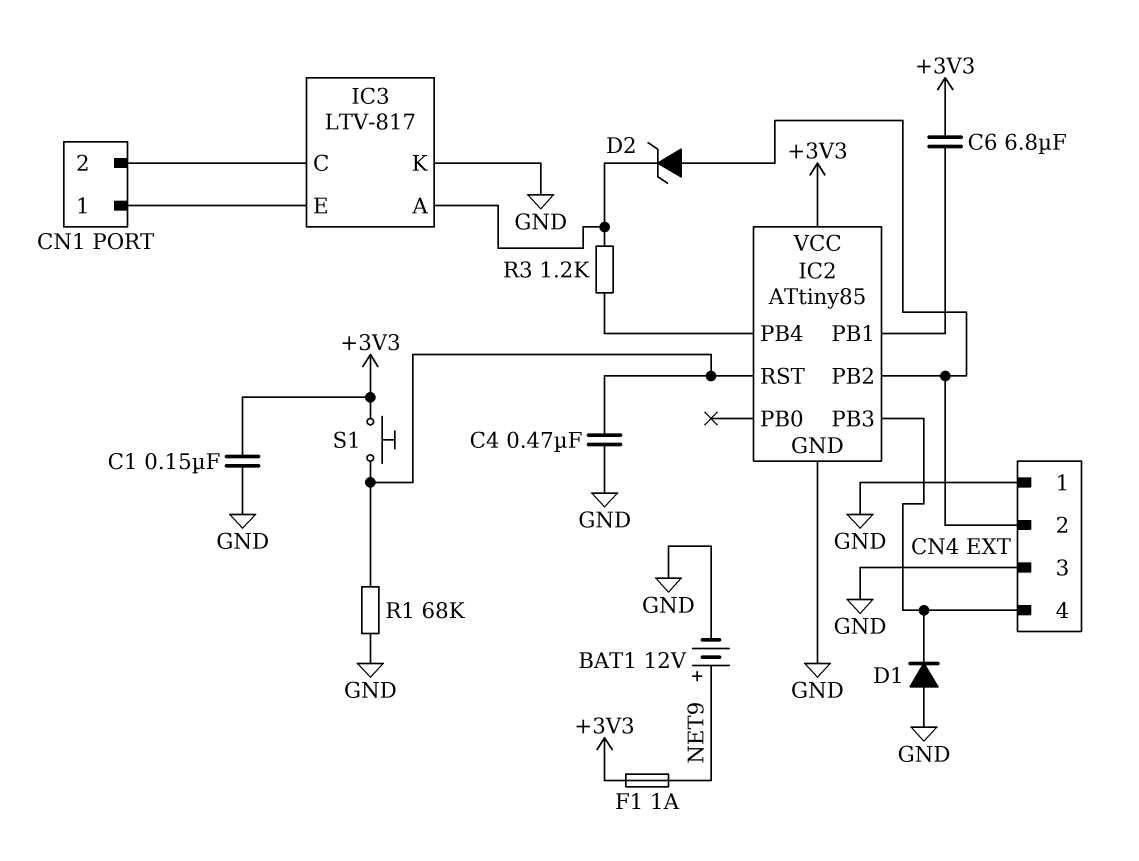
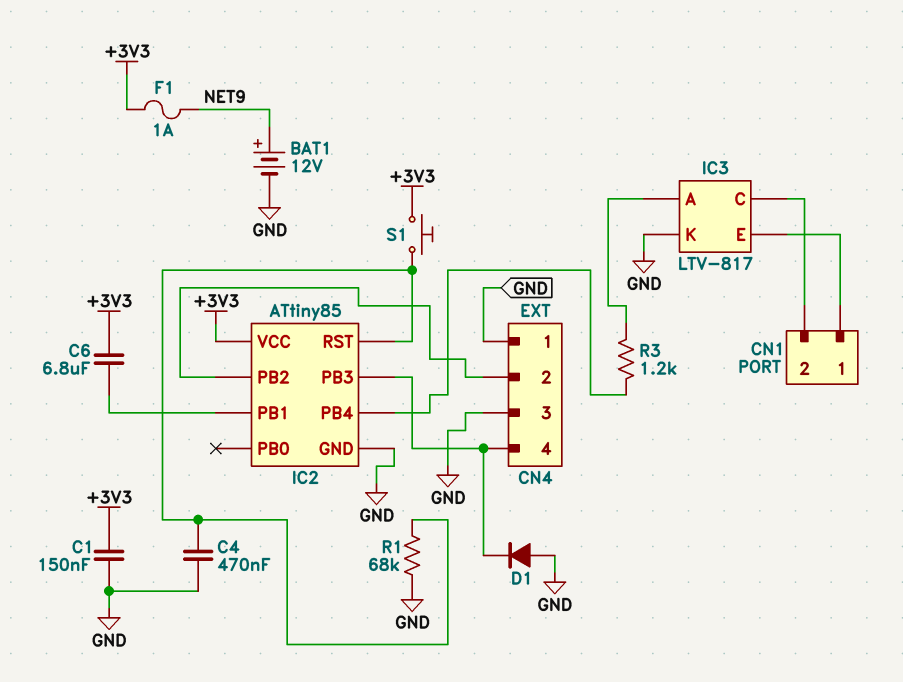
D2: zener (A CN4/2, K IC3/A) -> none

